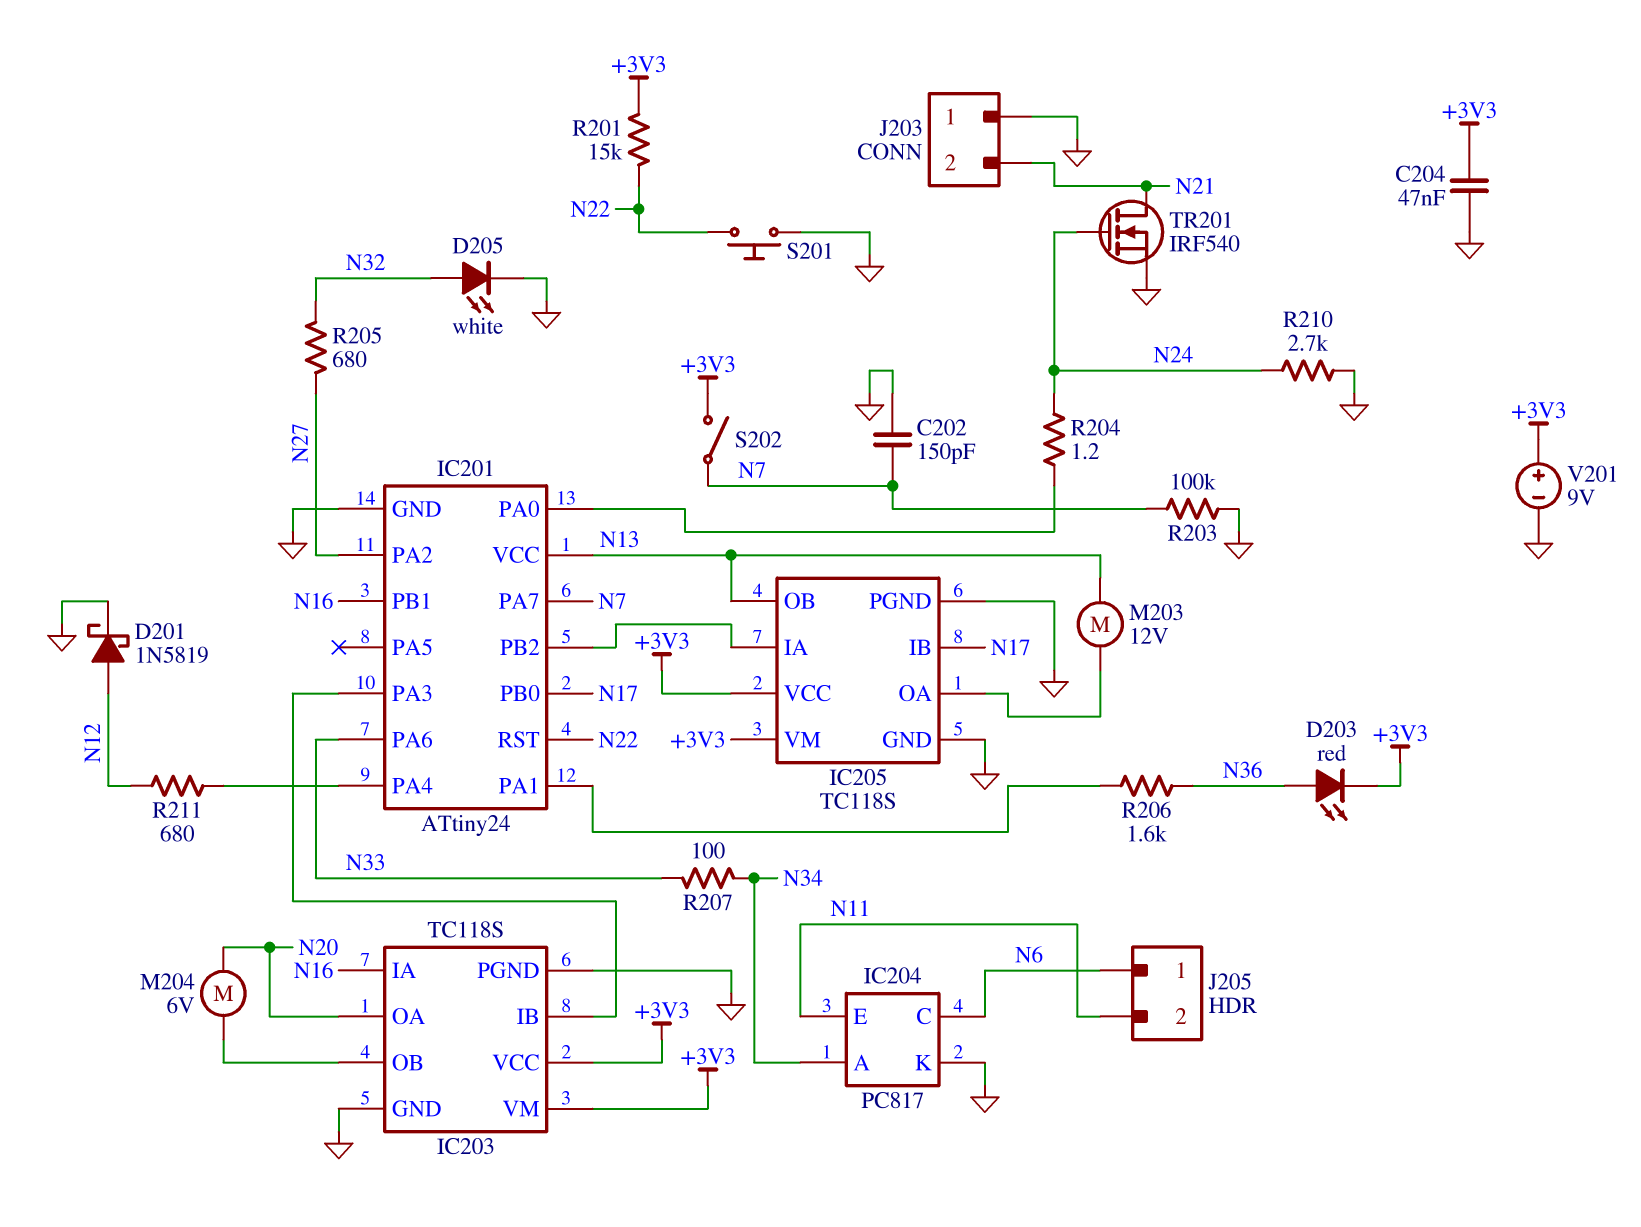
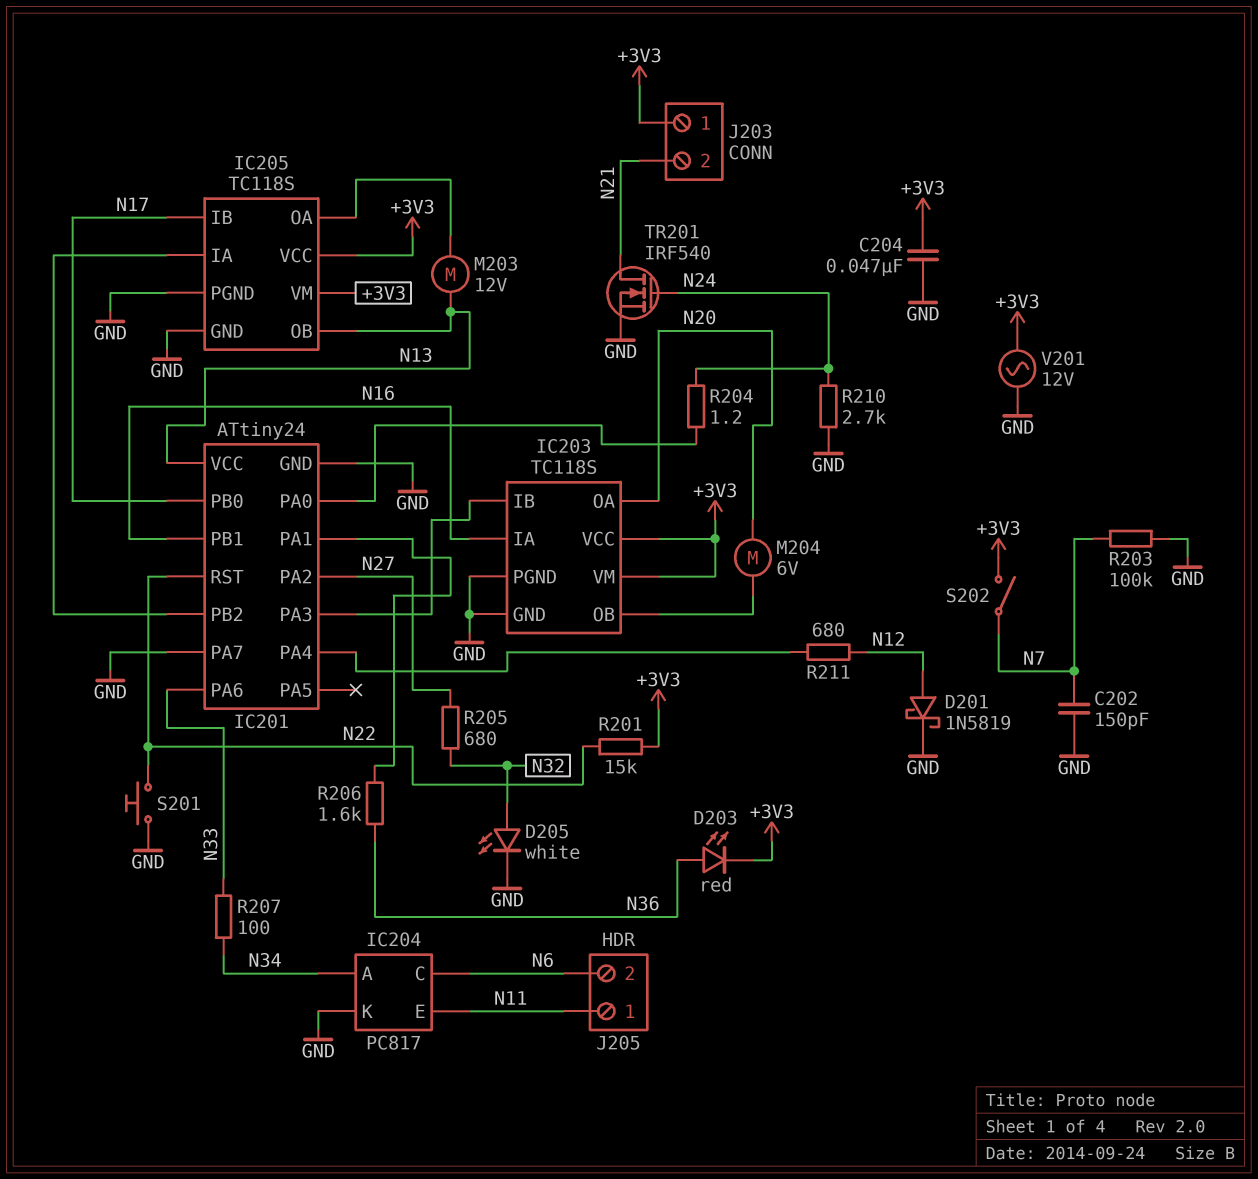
IC201 pin PA7: N7 -> GND
J203 pin 1: GND -> +3V3
J205 pin 1: N6 -> N11
J205 pin 2: N11 -> N6
V201: 9V (plus +3V3, minus GND) -> AC 12V (+3V3, GND)

